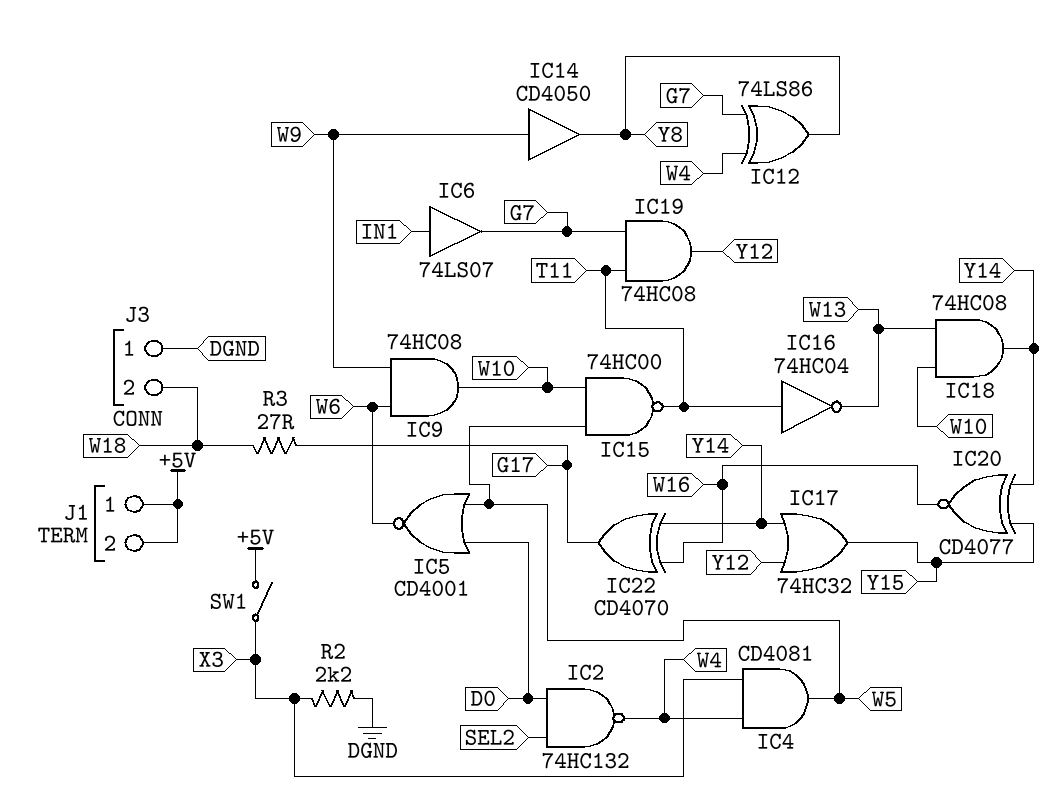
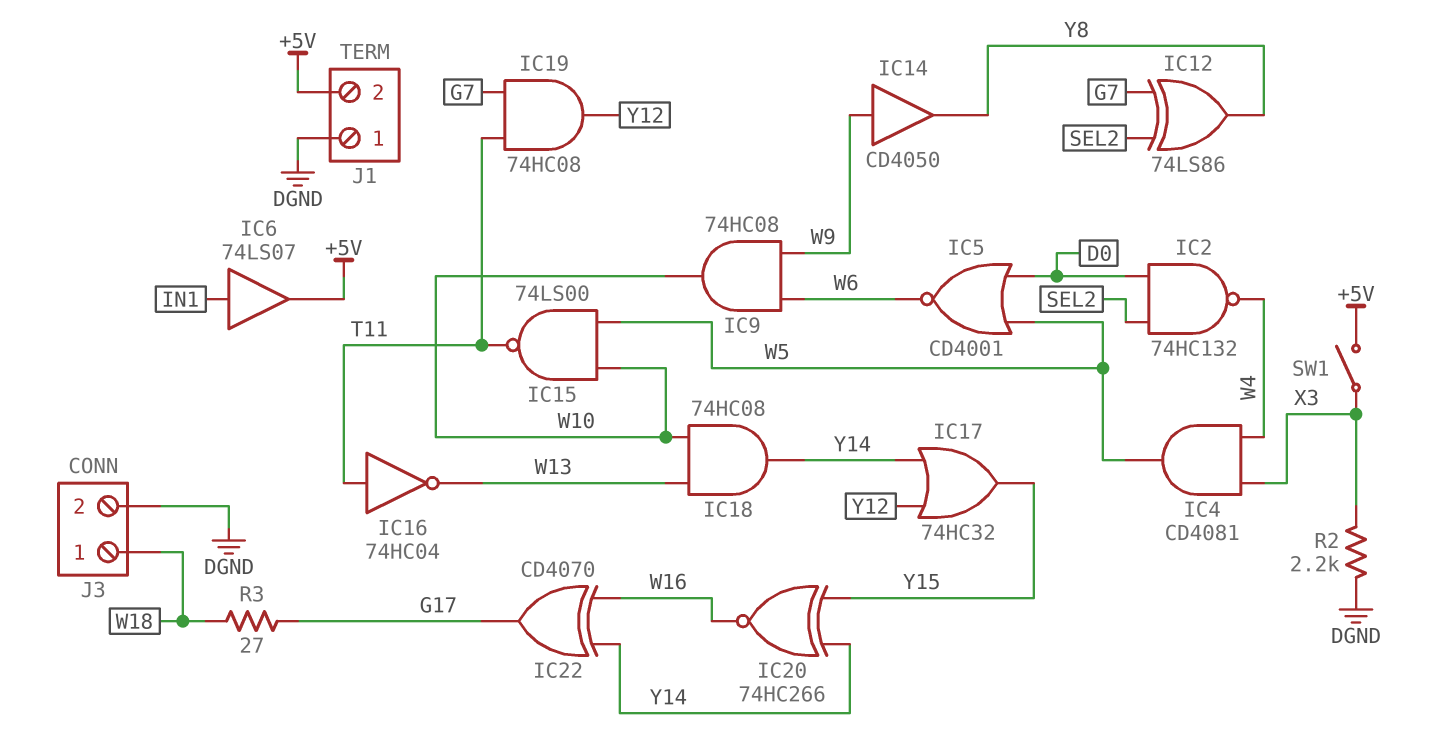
IC6: buffer 74LS07 (in IN1, out G7) -> buffer 74LS07 (in IN1, out +5V)
IC12: XOR 74LS86 (in G7, in W4, out Y8) -> XOR 74LS86 (in G7, in SEL2, out Y8)
IC15: NAND 74HC00 (in W5, in W10, out T11) -> NAND 74LS00 (in W5, in W10, out T11)
IC20: XNOR CD4077 (in Y14, in Y15, out W16) -> XNOR 74HC266 (in Y14, in Y15, out W16)
J1 pin 1: +5V -> DGND
J3 pin 1: DGND -> W18
J3 pin 2: W18 -> DGND

